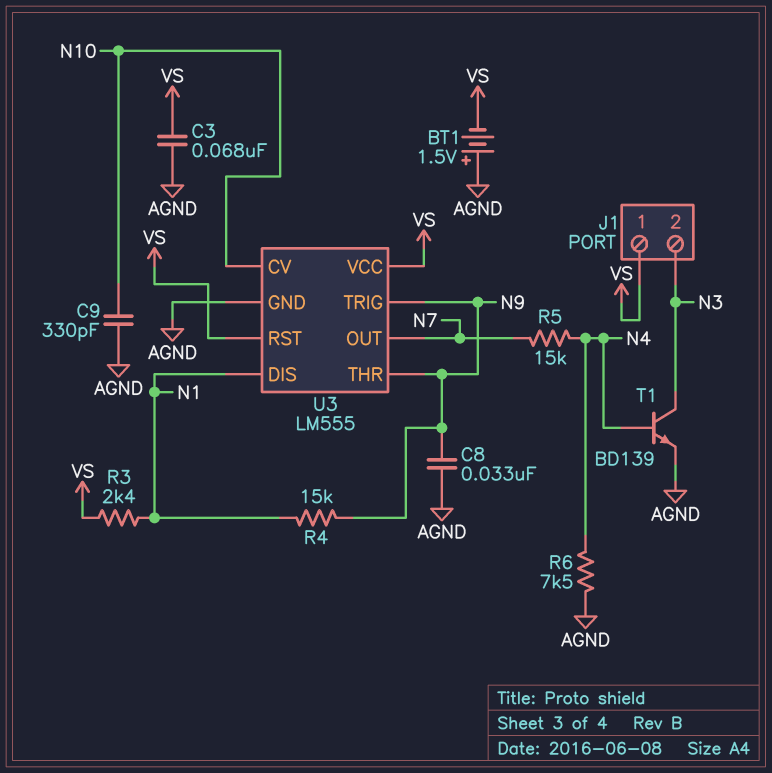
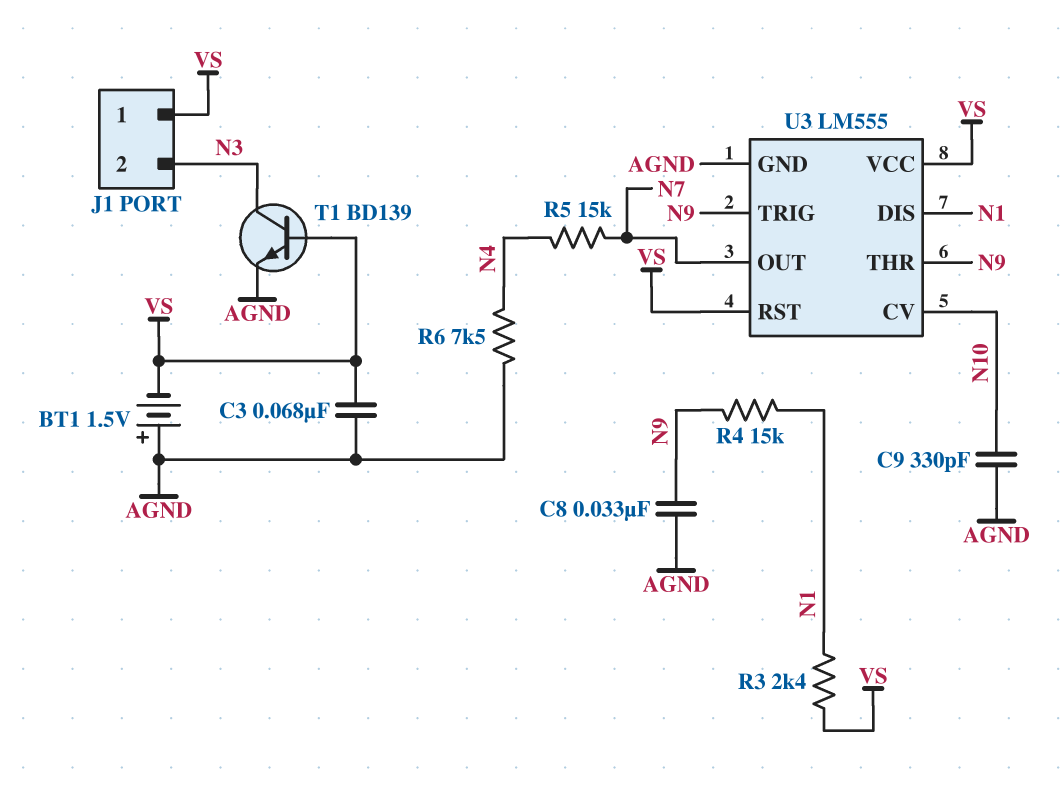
T1: NPN BD139 (B N4, C N3, E AGND) -> NPN BD139 (B VS, C N3, E AGND)

